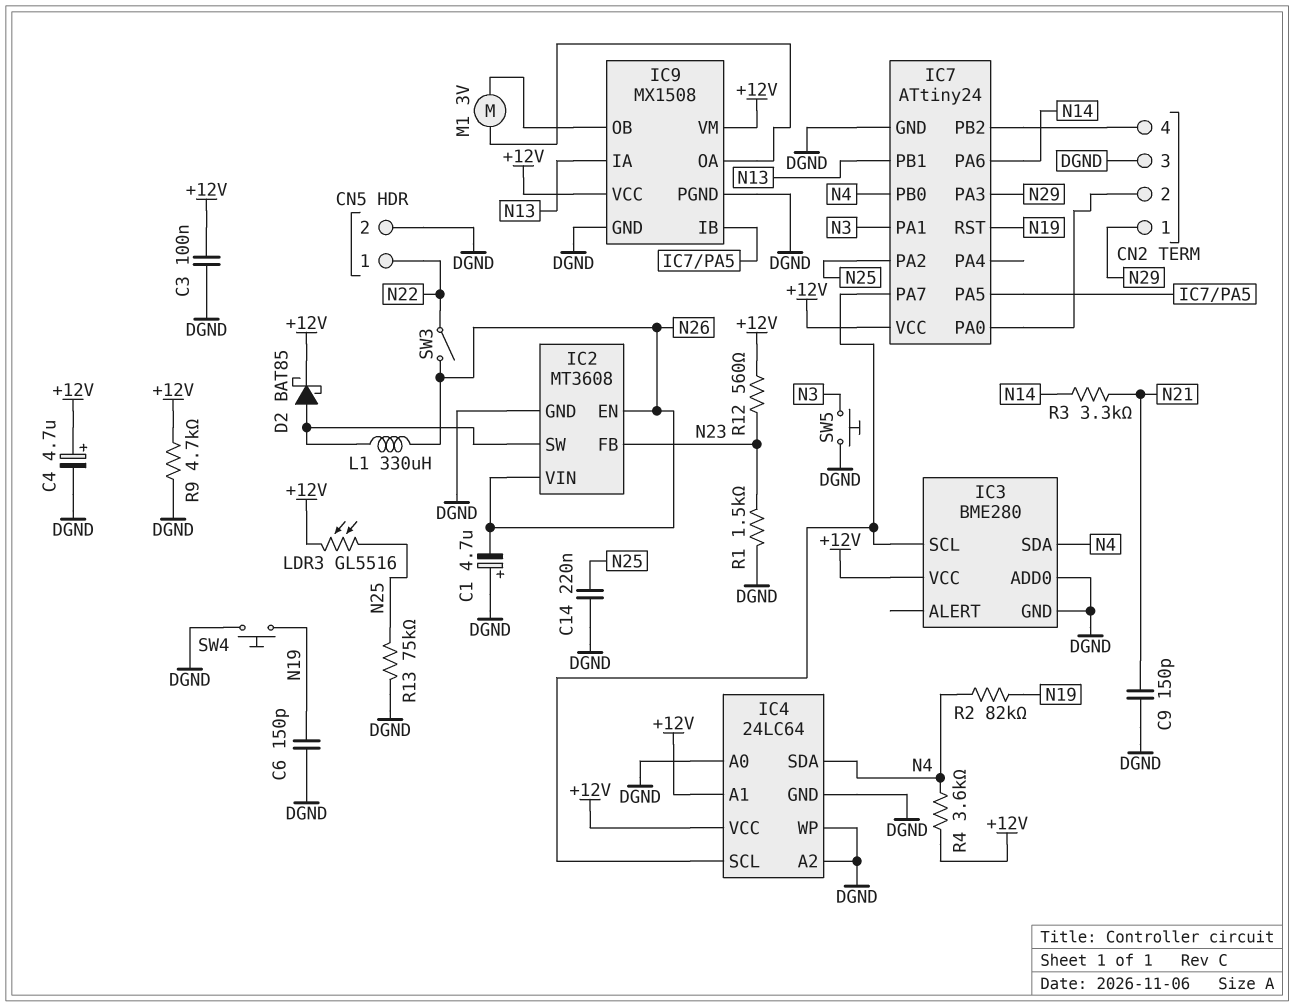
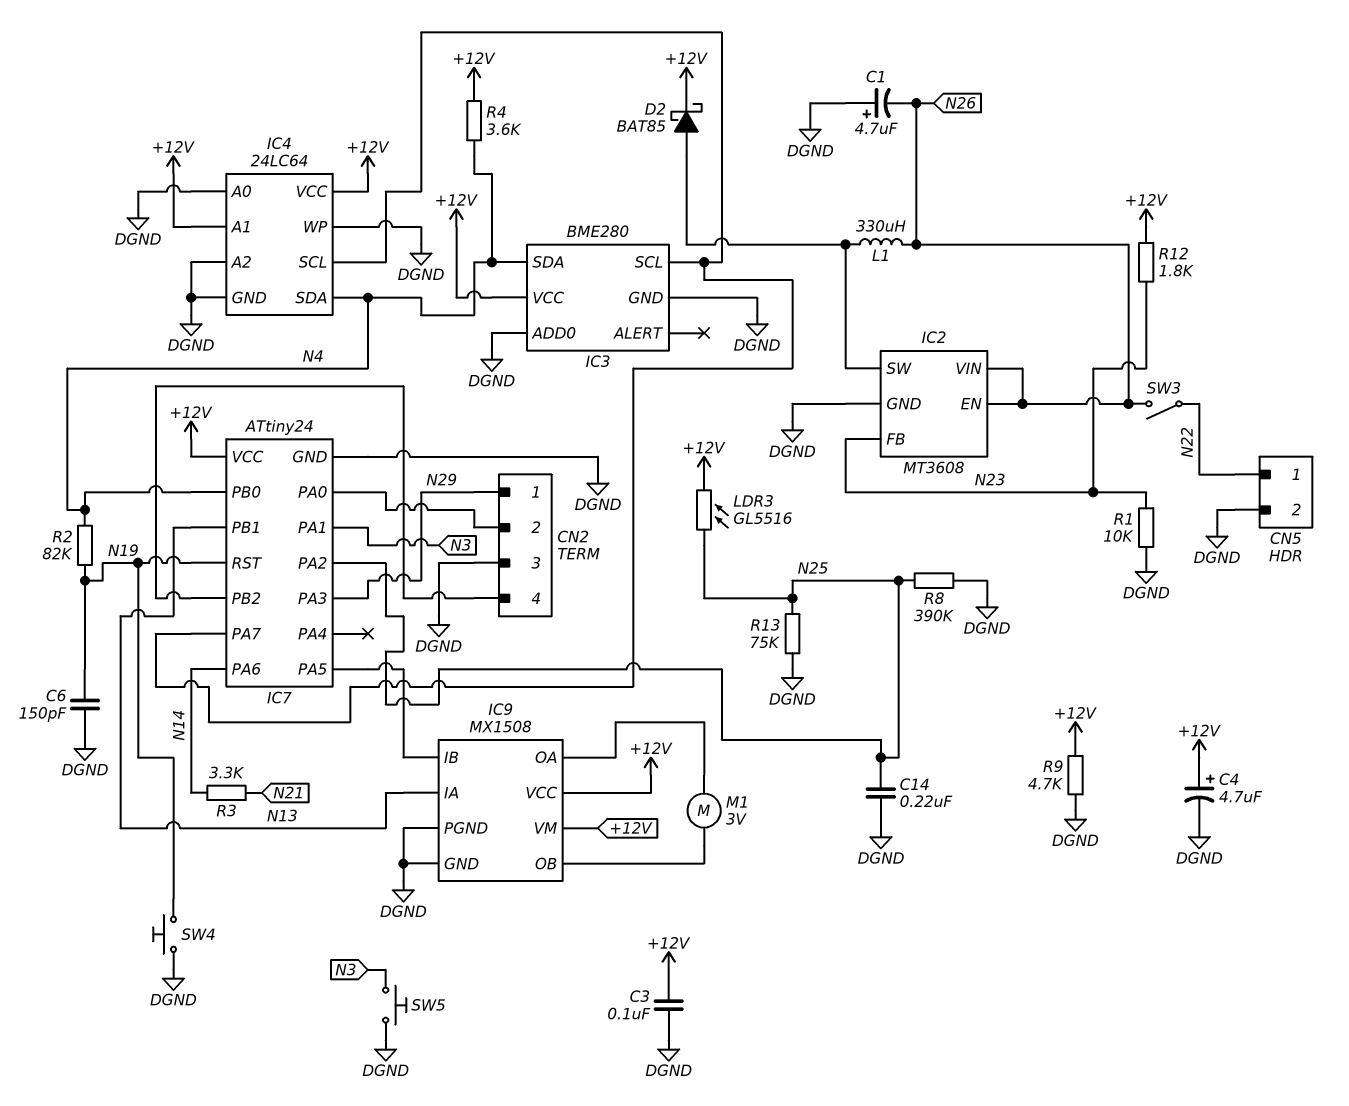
C9: 150pF (DGND, N21) -> none
R1: 1.5k (DGND, N23) -> 10k (DGND, N23)
R8: none -> 390k (DGND, N25)
R12: 560 (+12V, N23) -> 1.8k (+12V, N23)

